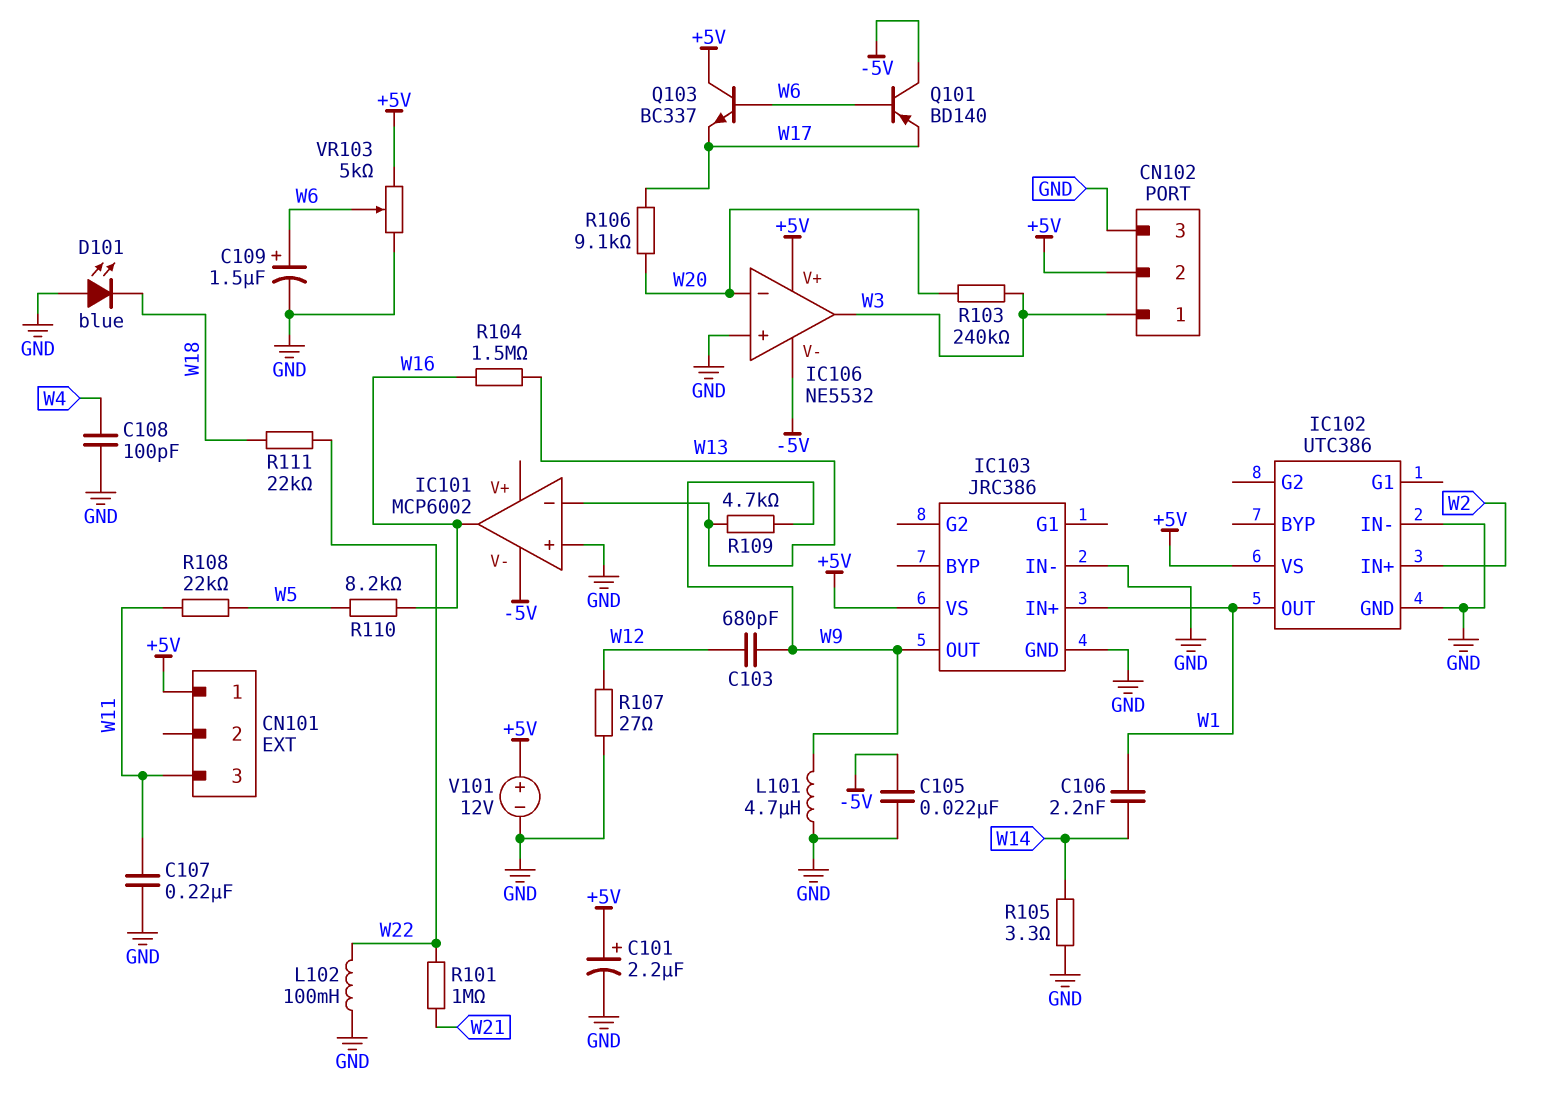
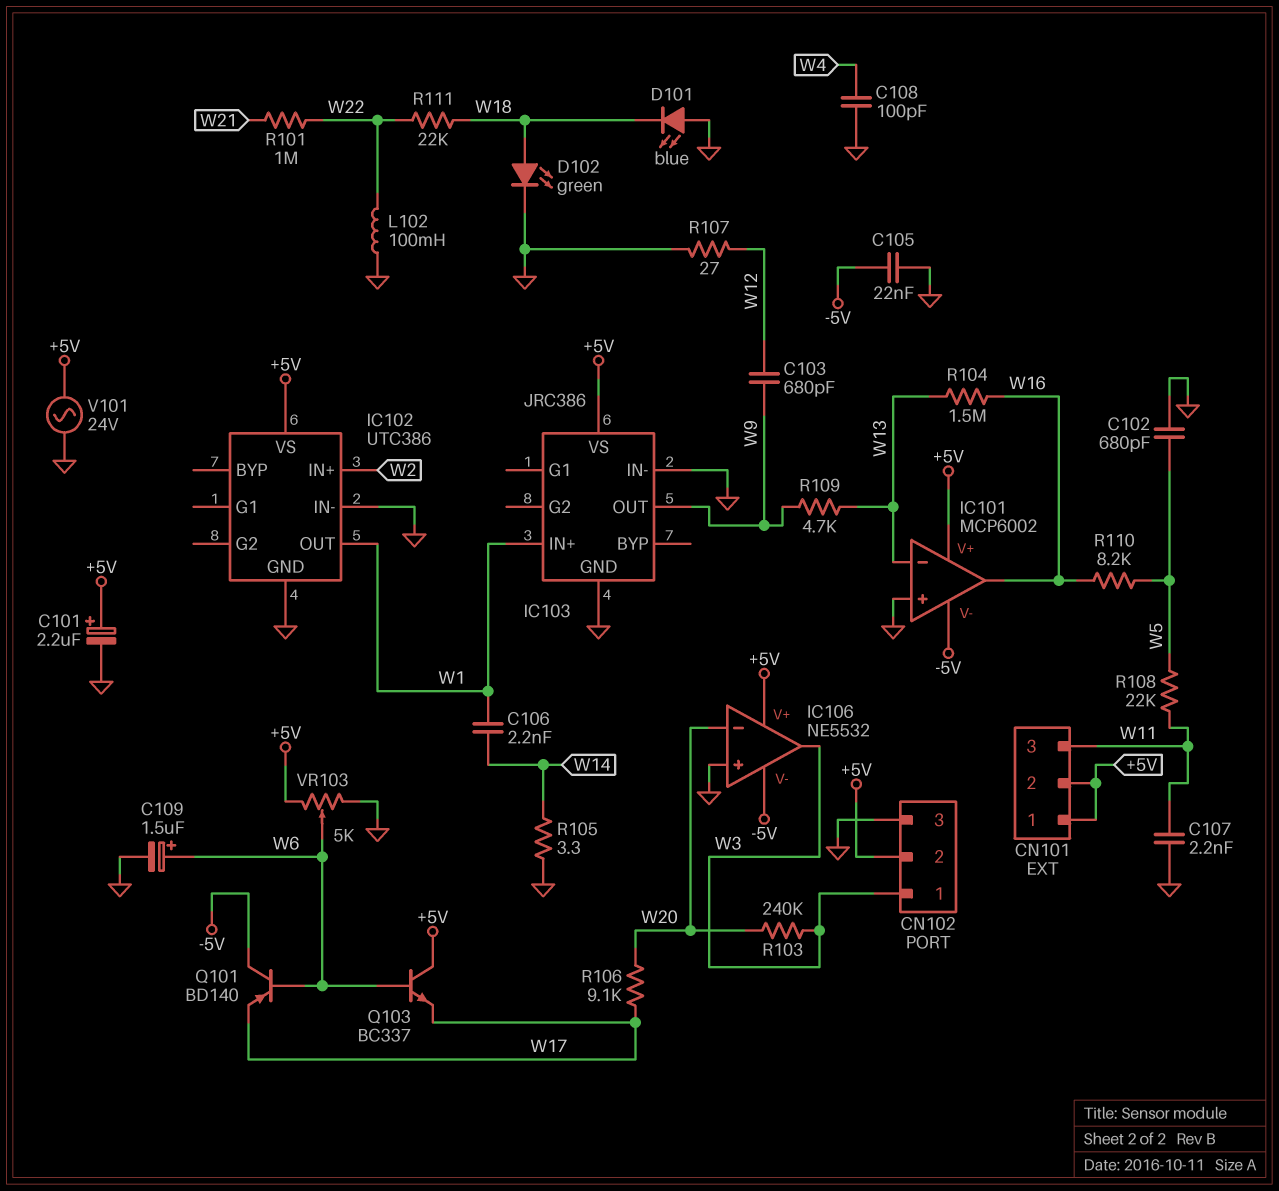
C102: none -> 680pF (GND, W5)
C107: 220nF (GND, W11) -> 2.2nF (GND, W11)
CN101 pin 2: none -> +5V
D102: none -> LED green (A W18, K GND)
IC101 pin V+: none -> +5V
L101: 4.7uH (GND, W9) -> none
V101: 12V (plus +5V, minus GND) -> AC 24V (+5V, GND)

